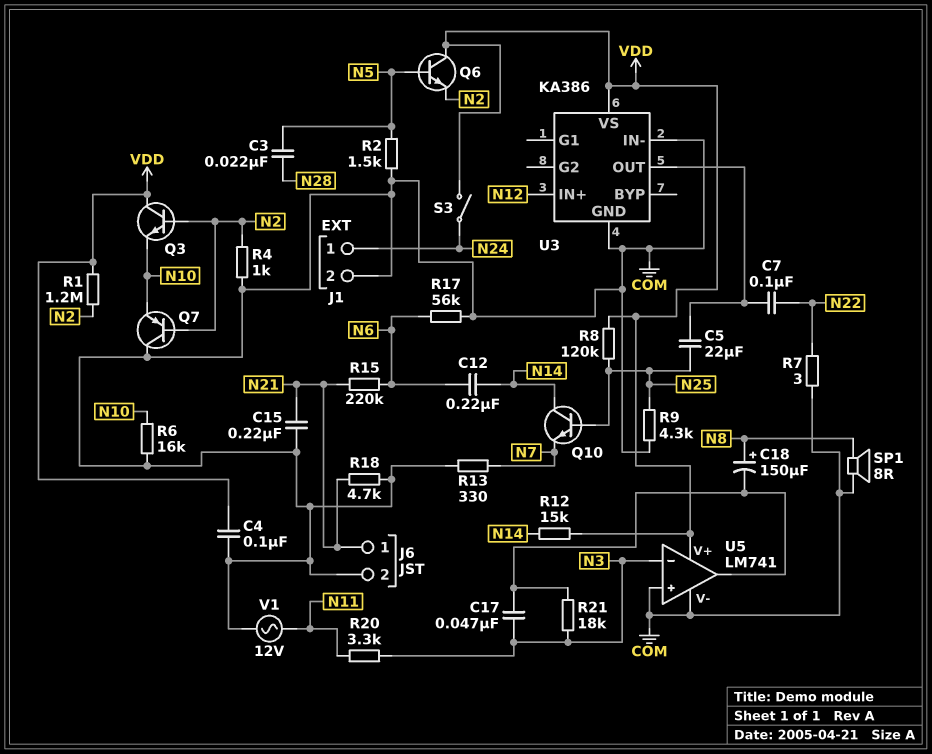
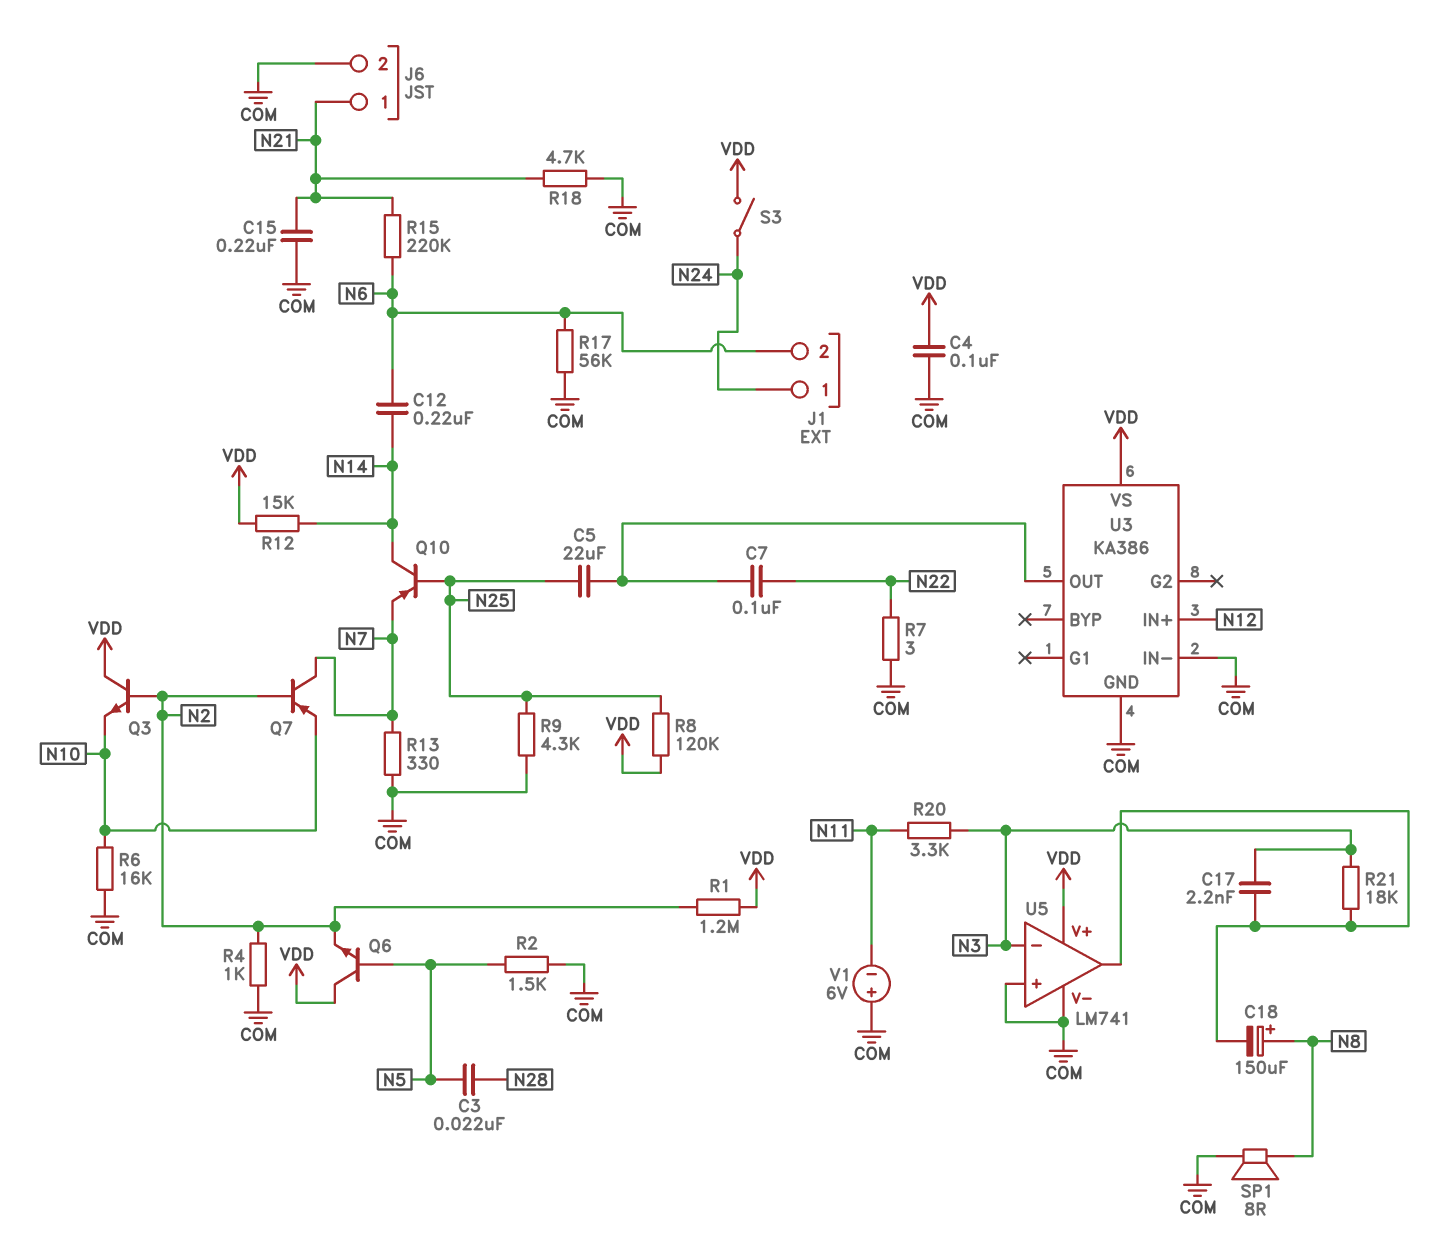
C17: 47nF (N3, U5/out) -> 2.2nF (N3, U5/out)
J1 pin 2: COM -> N6
Q7: PNP (B N2, C COM, E N10) -> PNP (B N2, C N7, E N10)
Q10: NPN (B N25, C N14, E N7) -> PNP (B N25, C N14, E N7)
V1: AC 12V (COM, N11) -> 6V (plus COM, minus N11)

